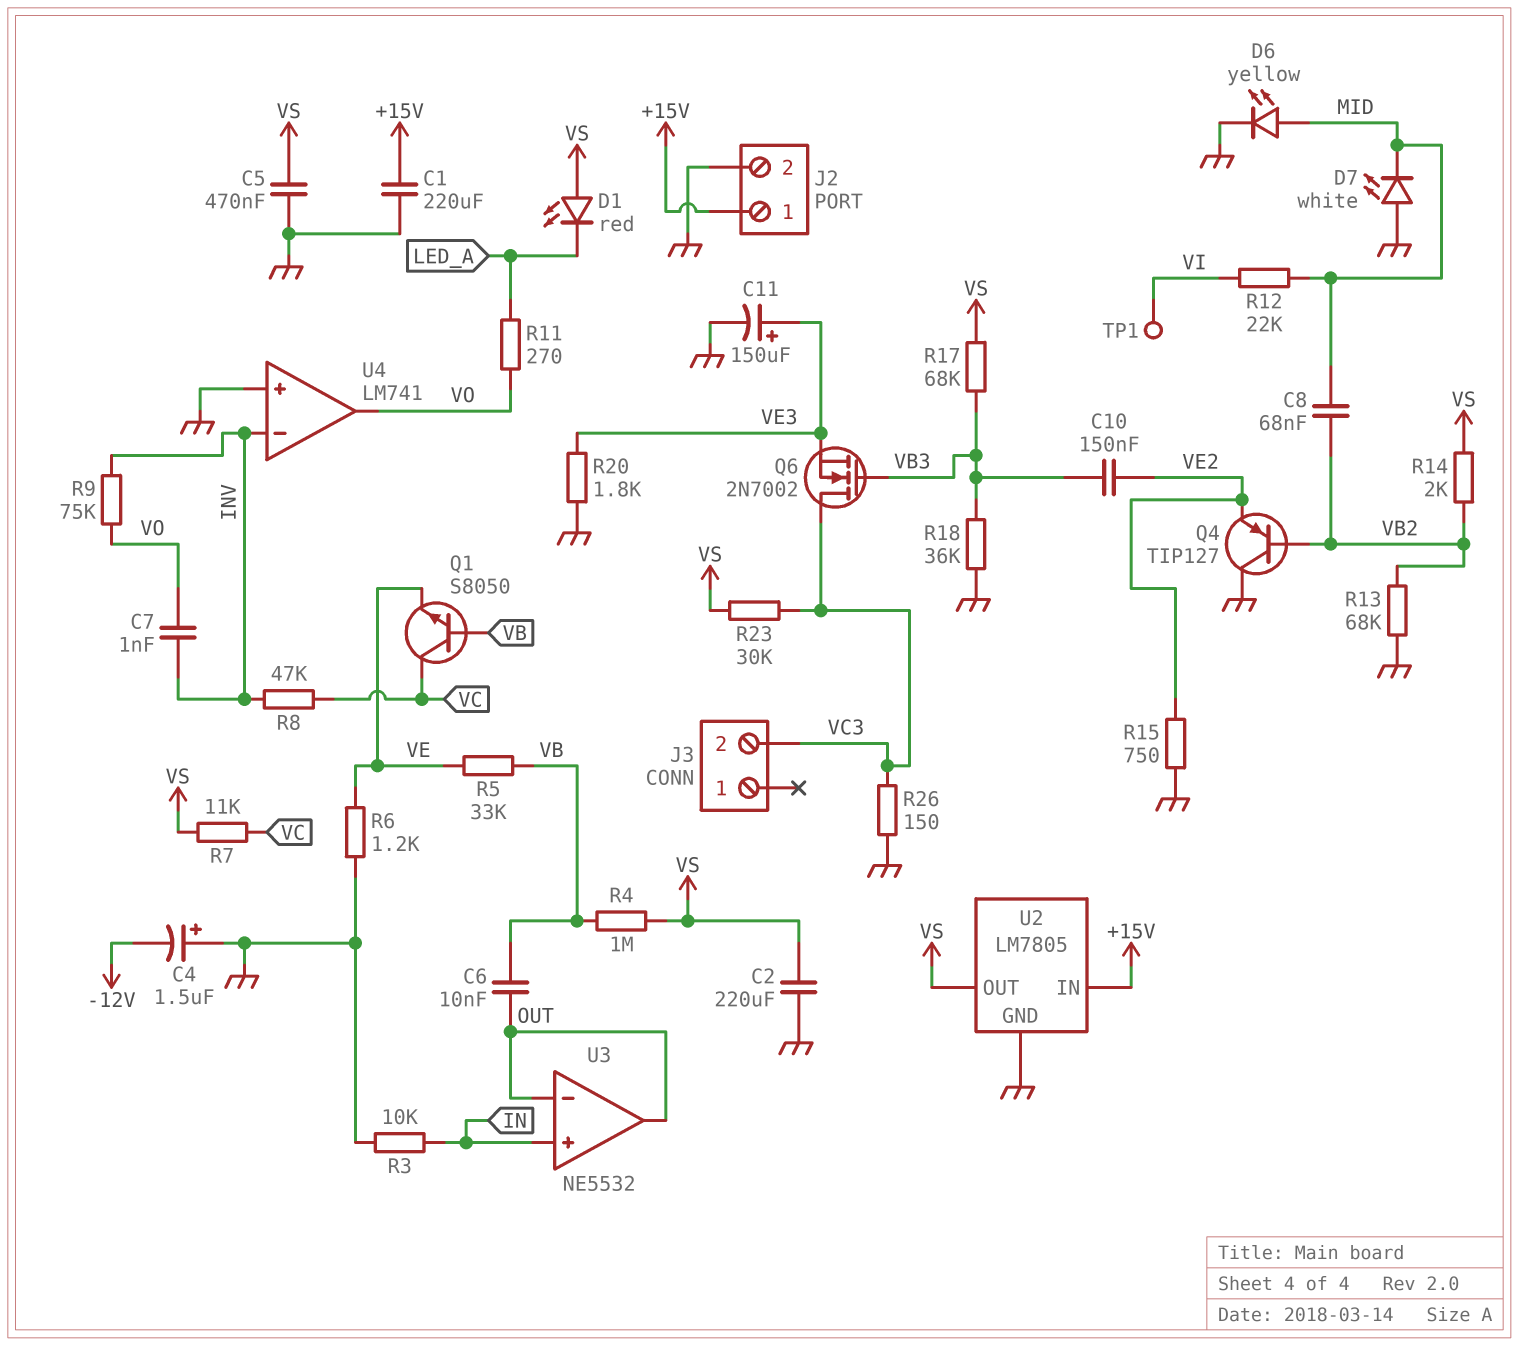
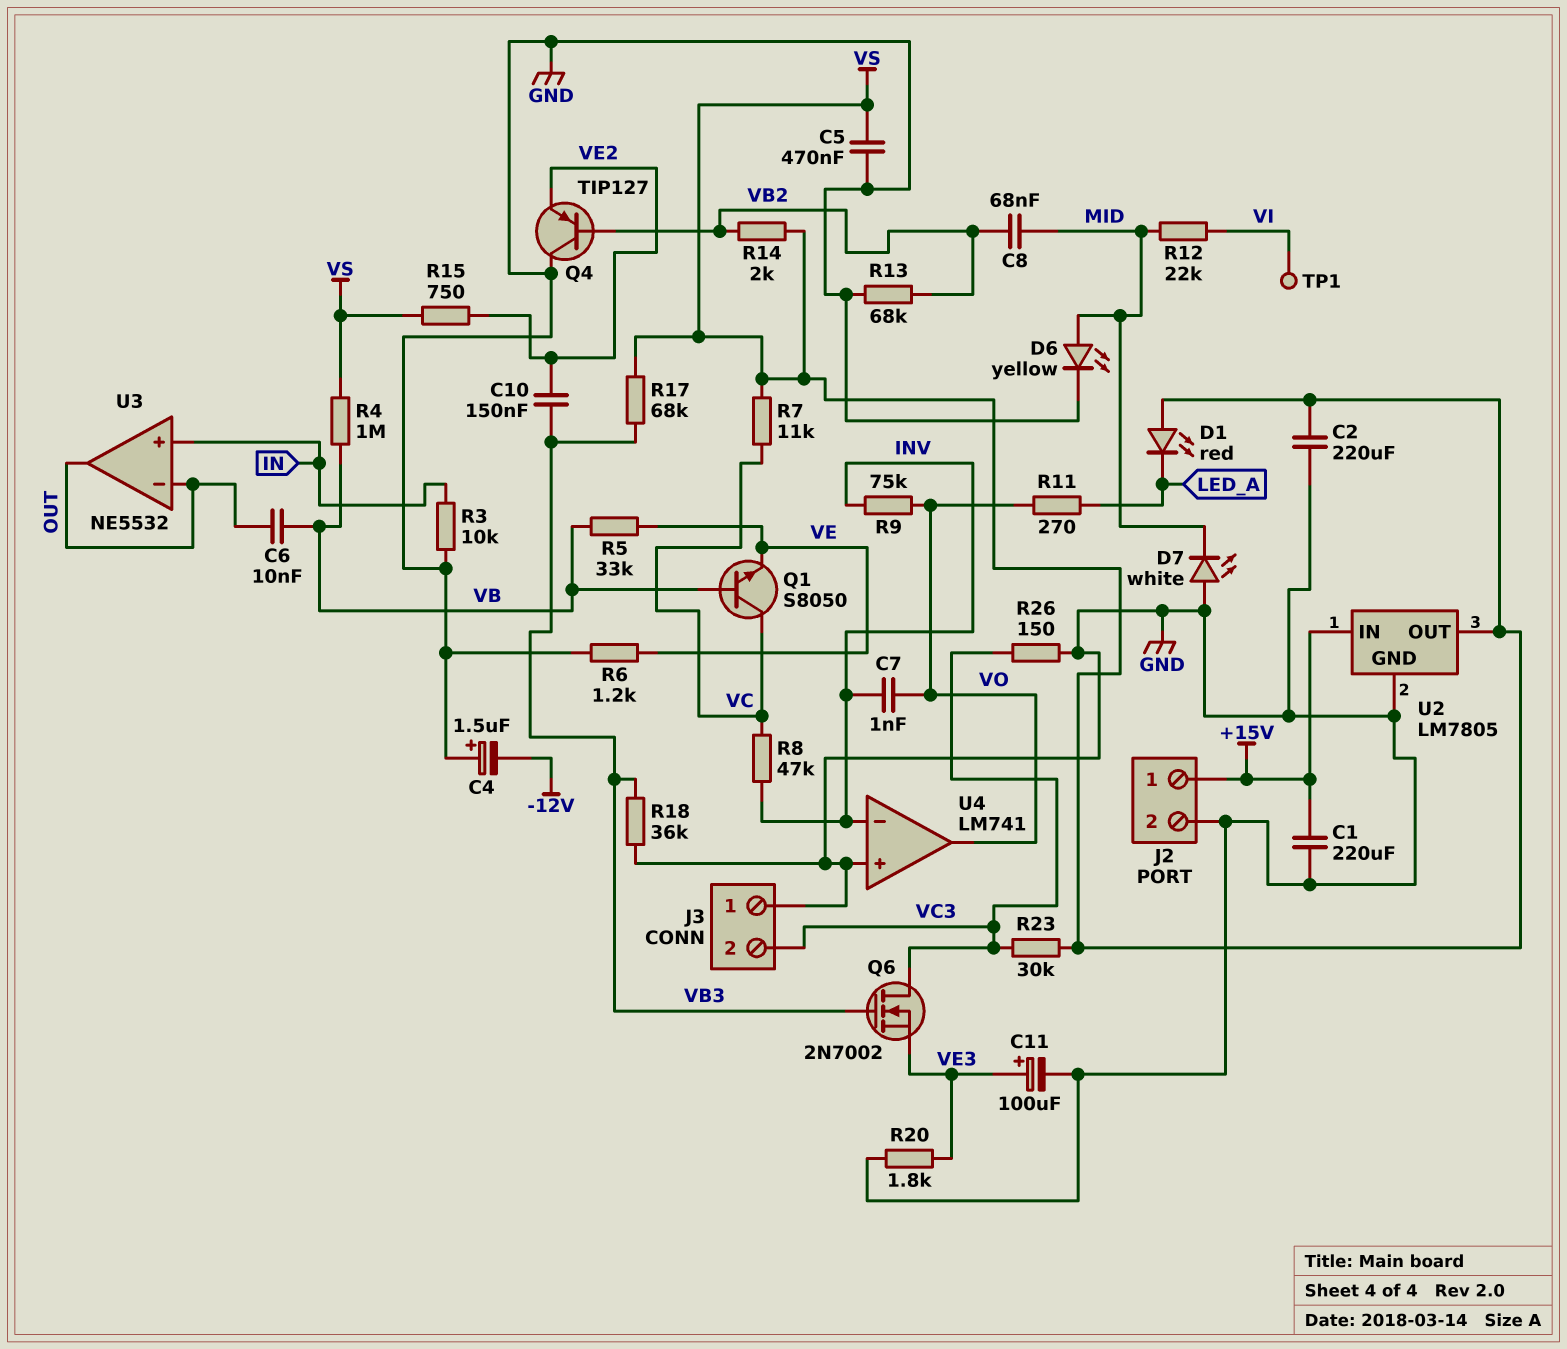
C11: 150uF (plus VE3, minus GND) -> 100uF (plus VE3, minus GND)
J3 pin 1: none -> GND
R15: 750 (GND, VE2) -> 750 (VE2, VS)

